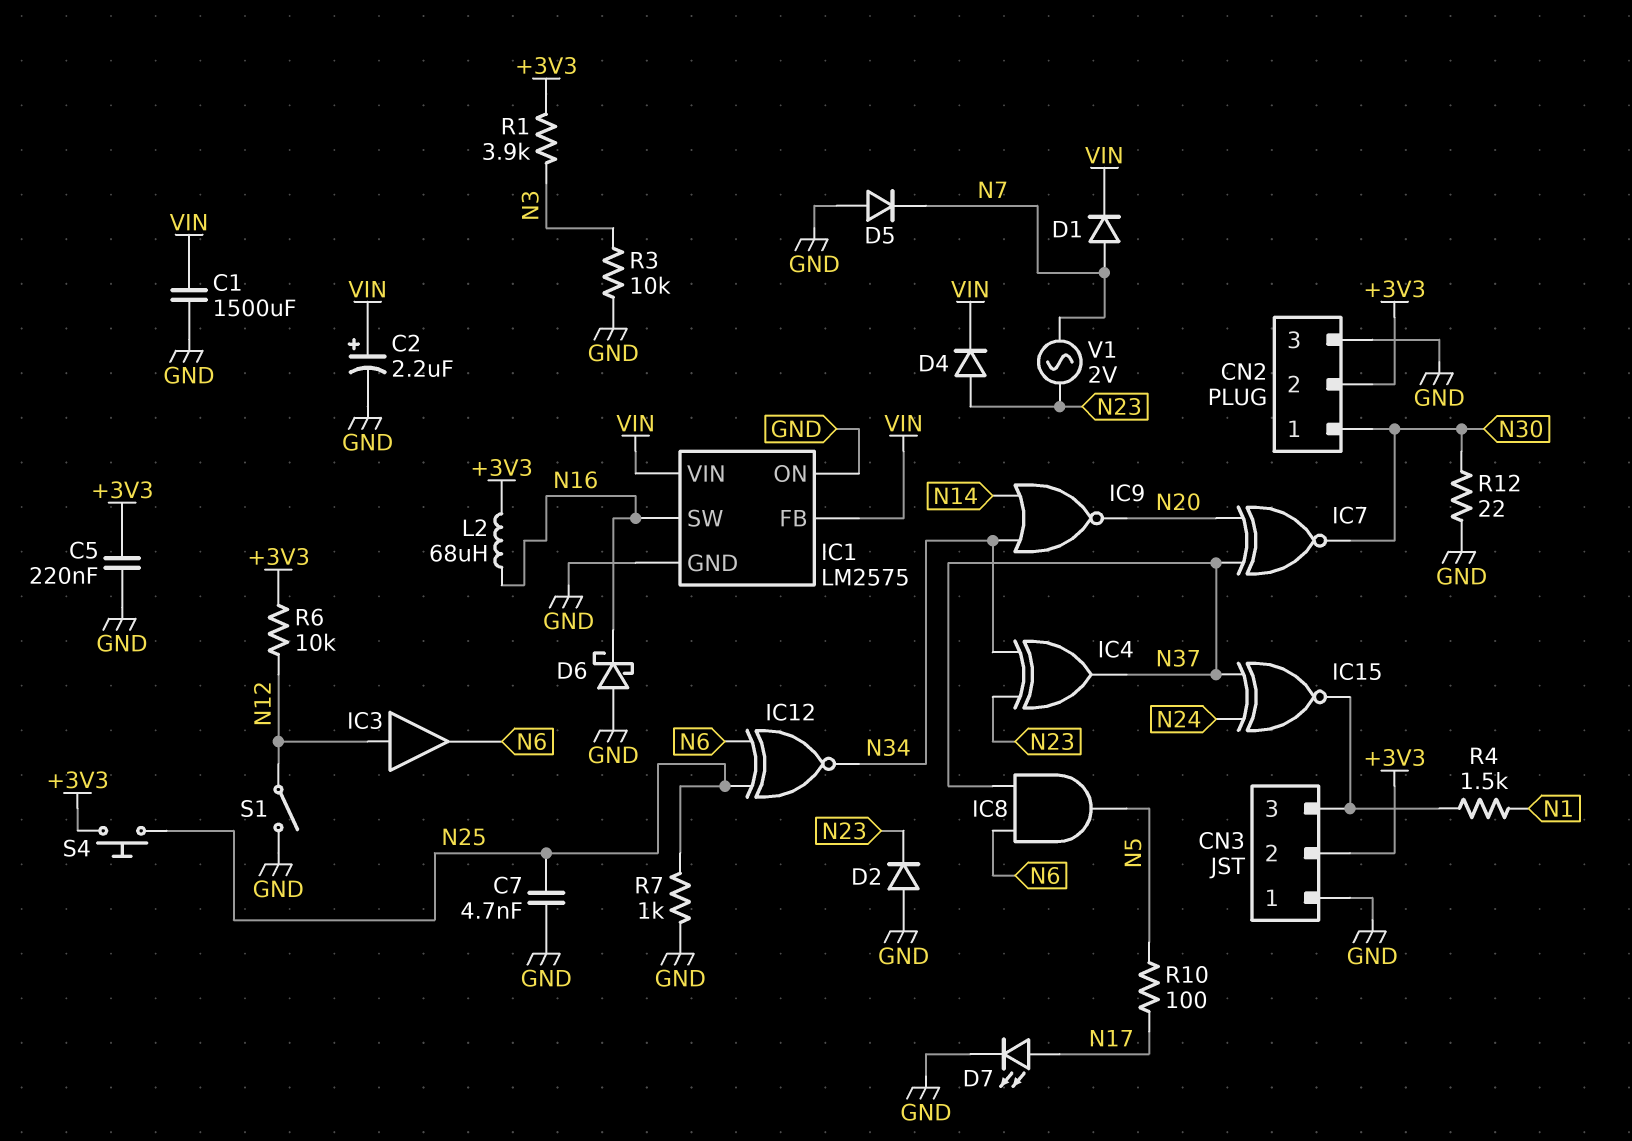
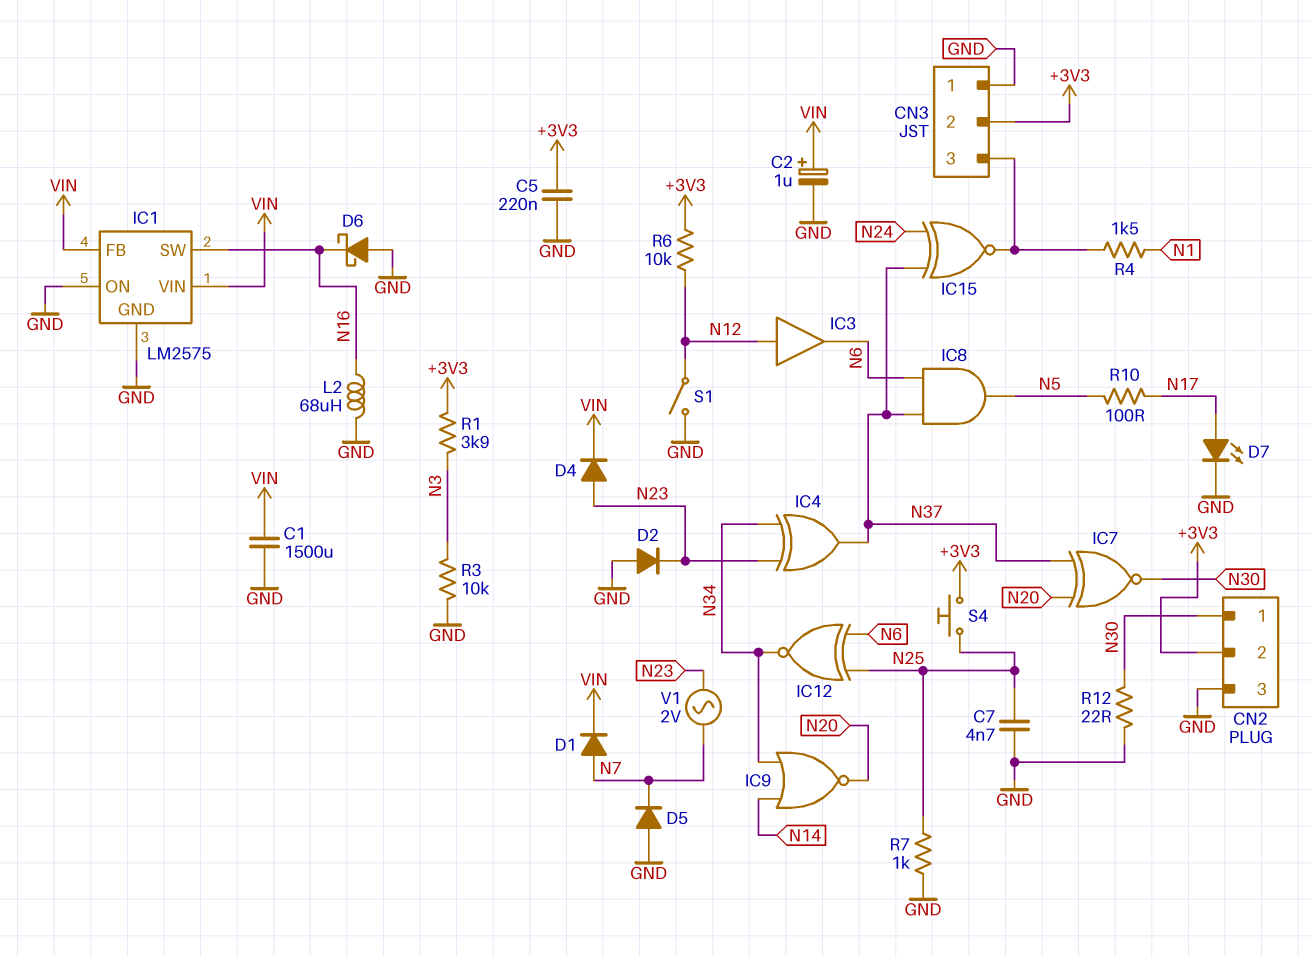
C2: 2.2uF (plus VIN, minus GND) -> 1uF (plus VIN, minus GND)
L2: 68uH (+3V3, N16) -> 68uH (GND, N16)

